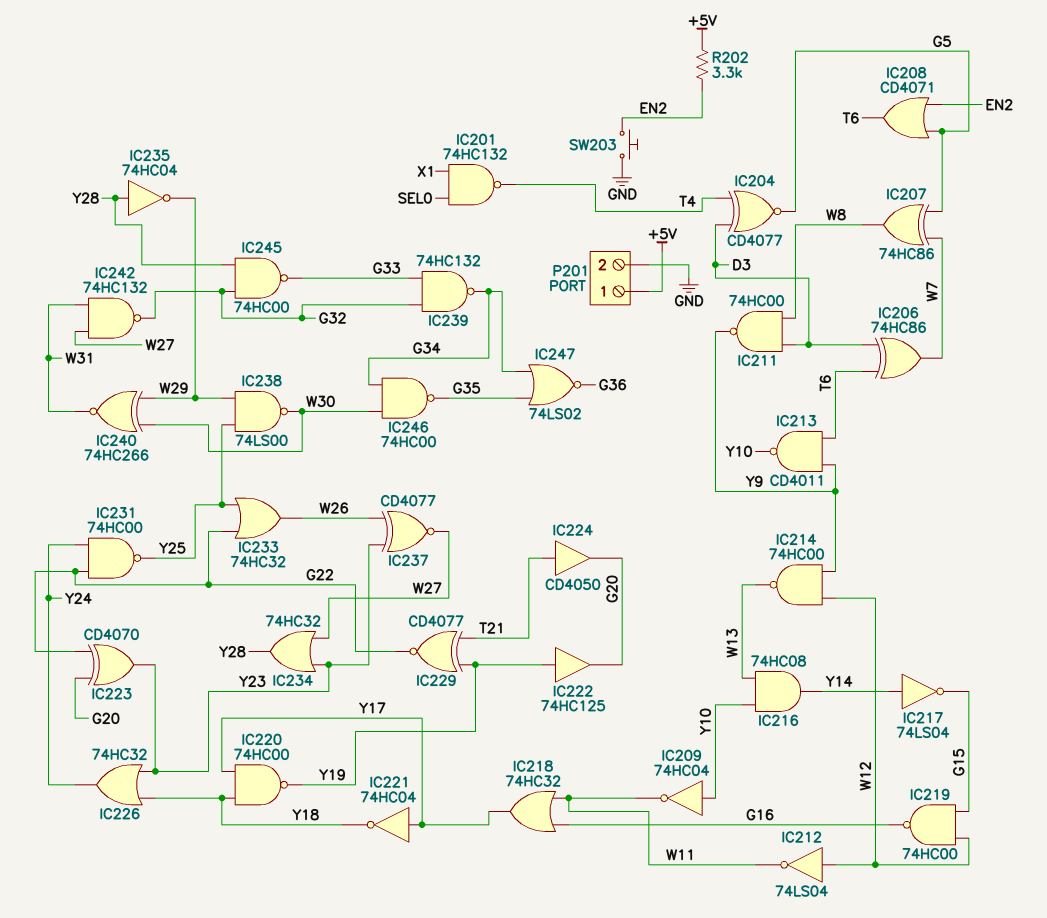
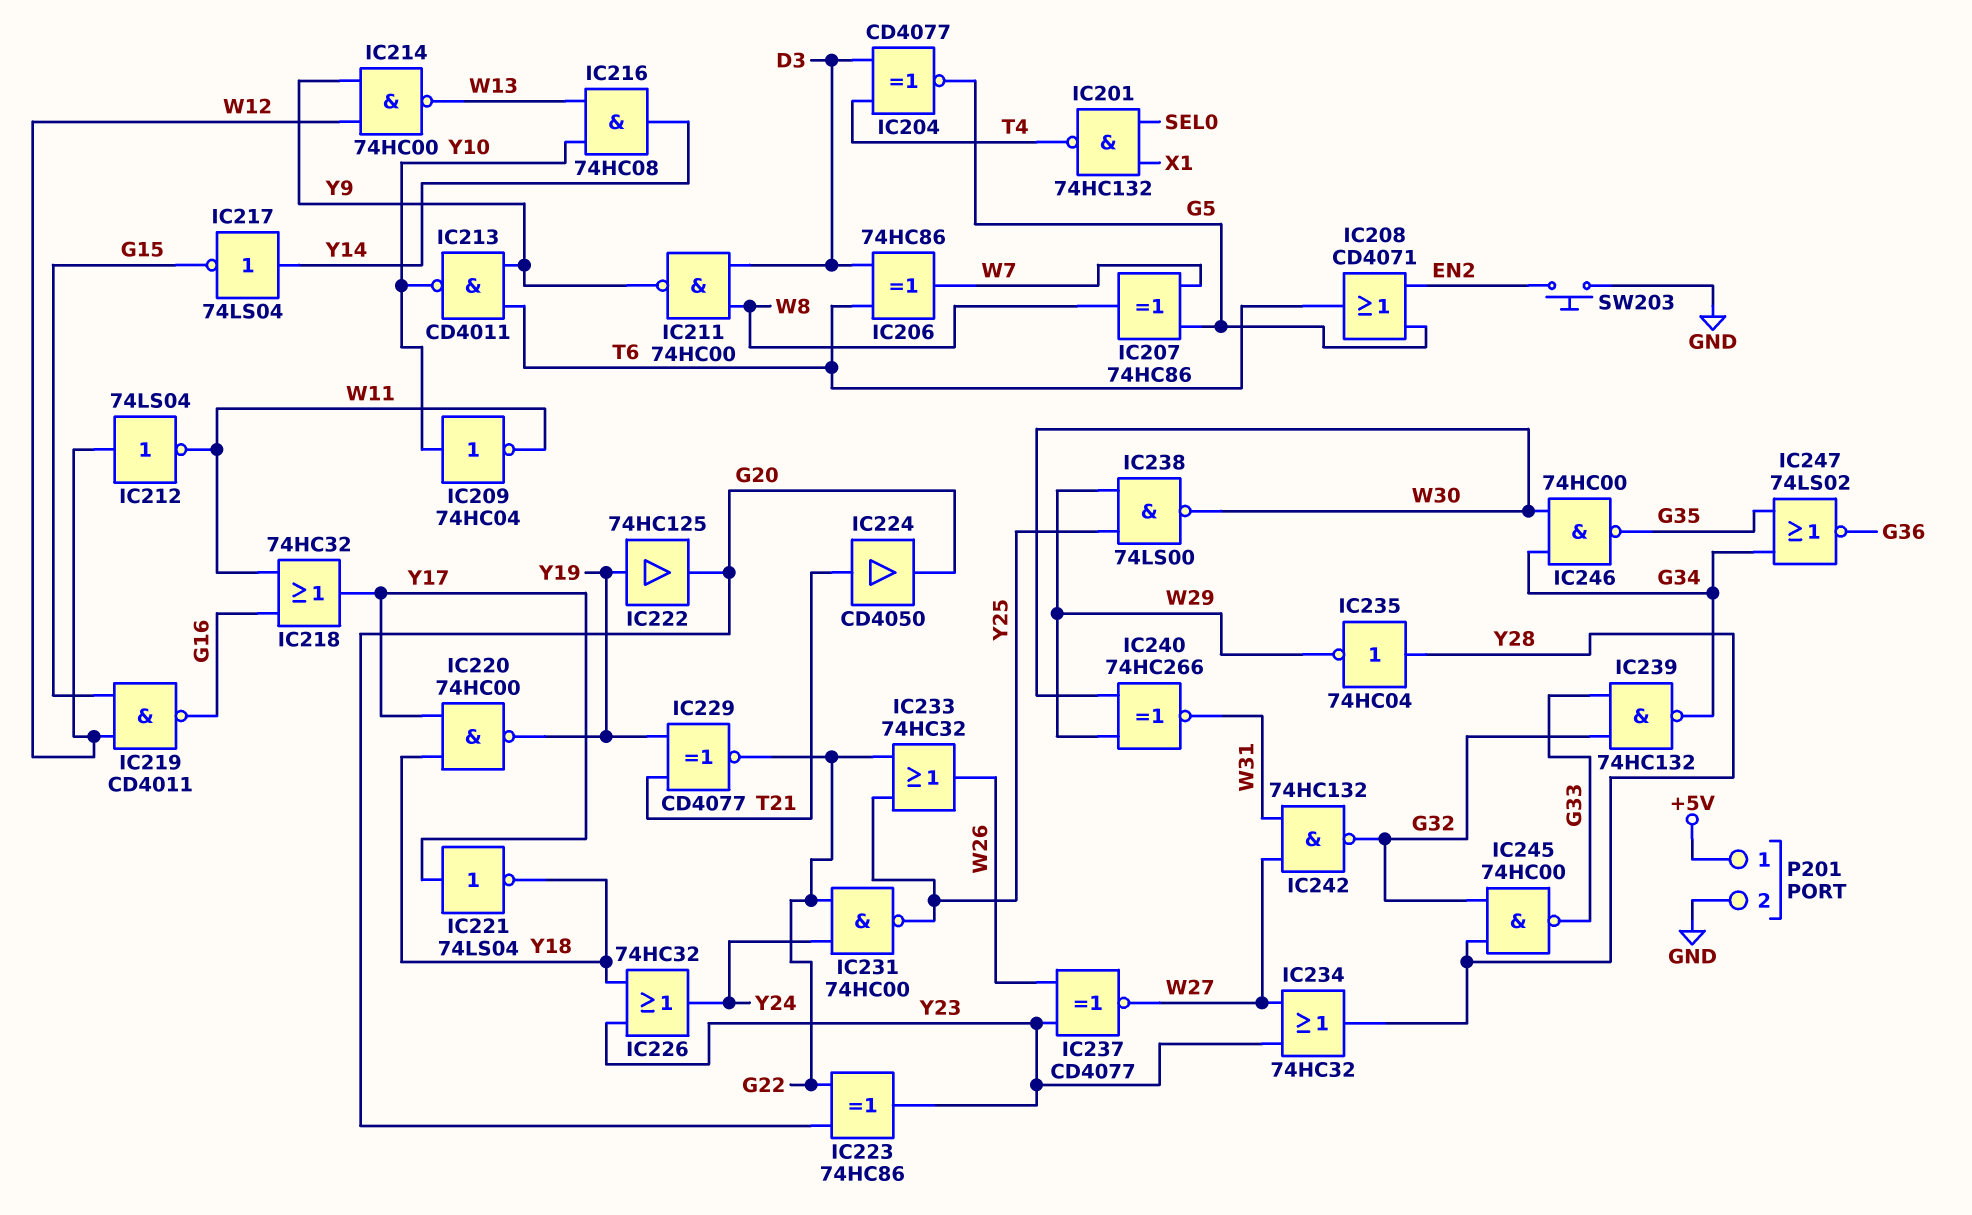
IC219: NAND 74HC00 (in G15, in W12, out G16) -> NAND CD4011 (in G15, in W12, out G16)
IC221: NOT 74HC04 (in Y17, out Y18) -> NOT 74LS04 (in Y17, out Y18)
IC223: XOR CD4070 (in G20, in G22, out Y23) -> XOR 74HC86 (in G20, in G22, out Y23)
R202: 3.3k (+5V, EN2) -> none

